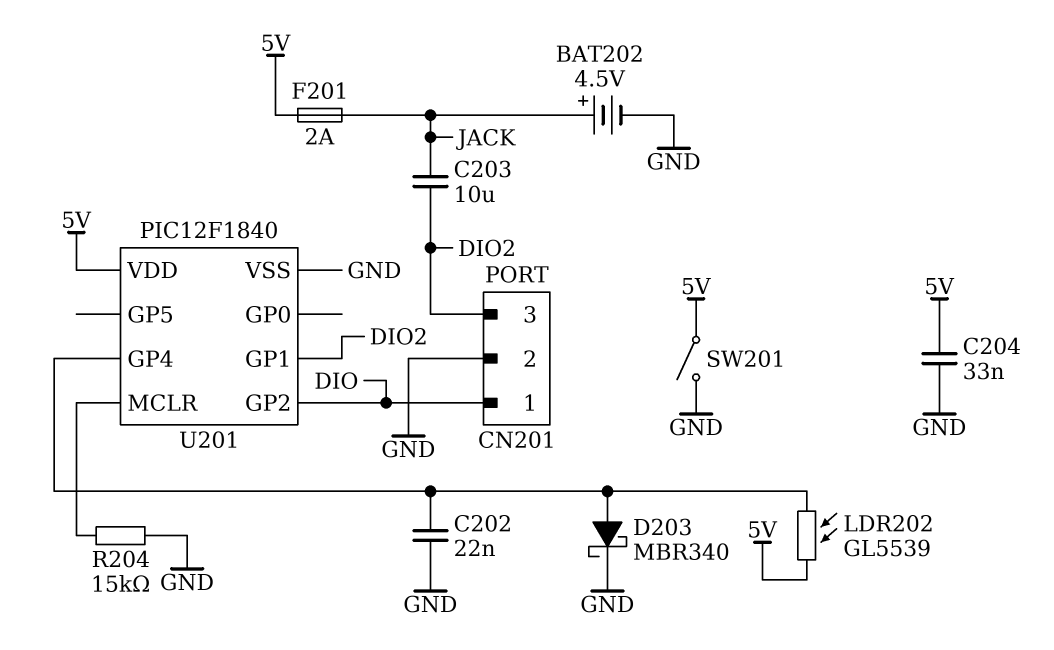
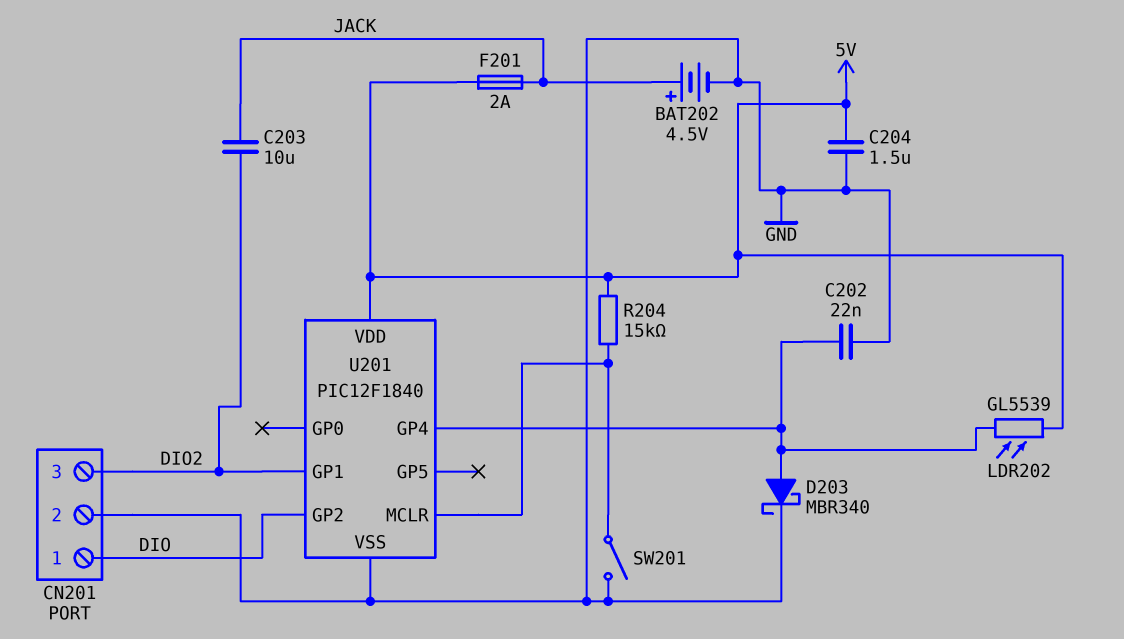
C204: 33nF (5V, GND) -> 1.5uF (5V, GND)
R204: 15k (GND, U201/MCLR) -> 15k (5V, U201/MCLR)
SW201: switch (5V, GND) -> switch (GND, U201/MCLR)

